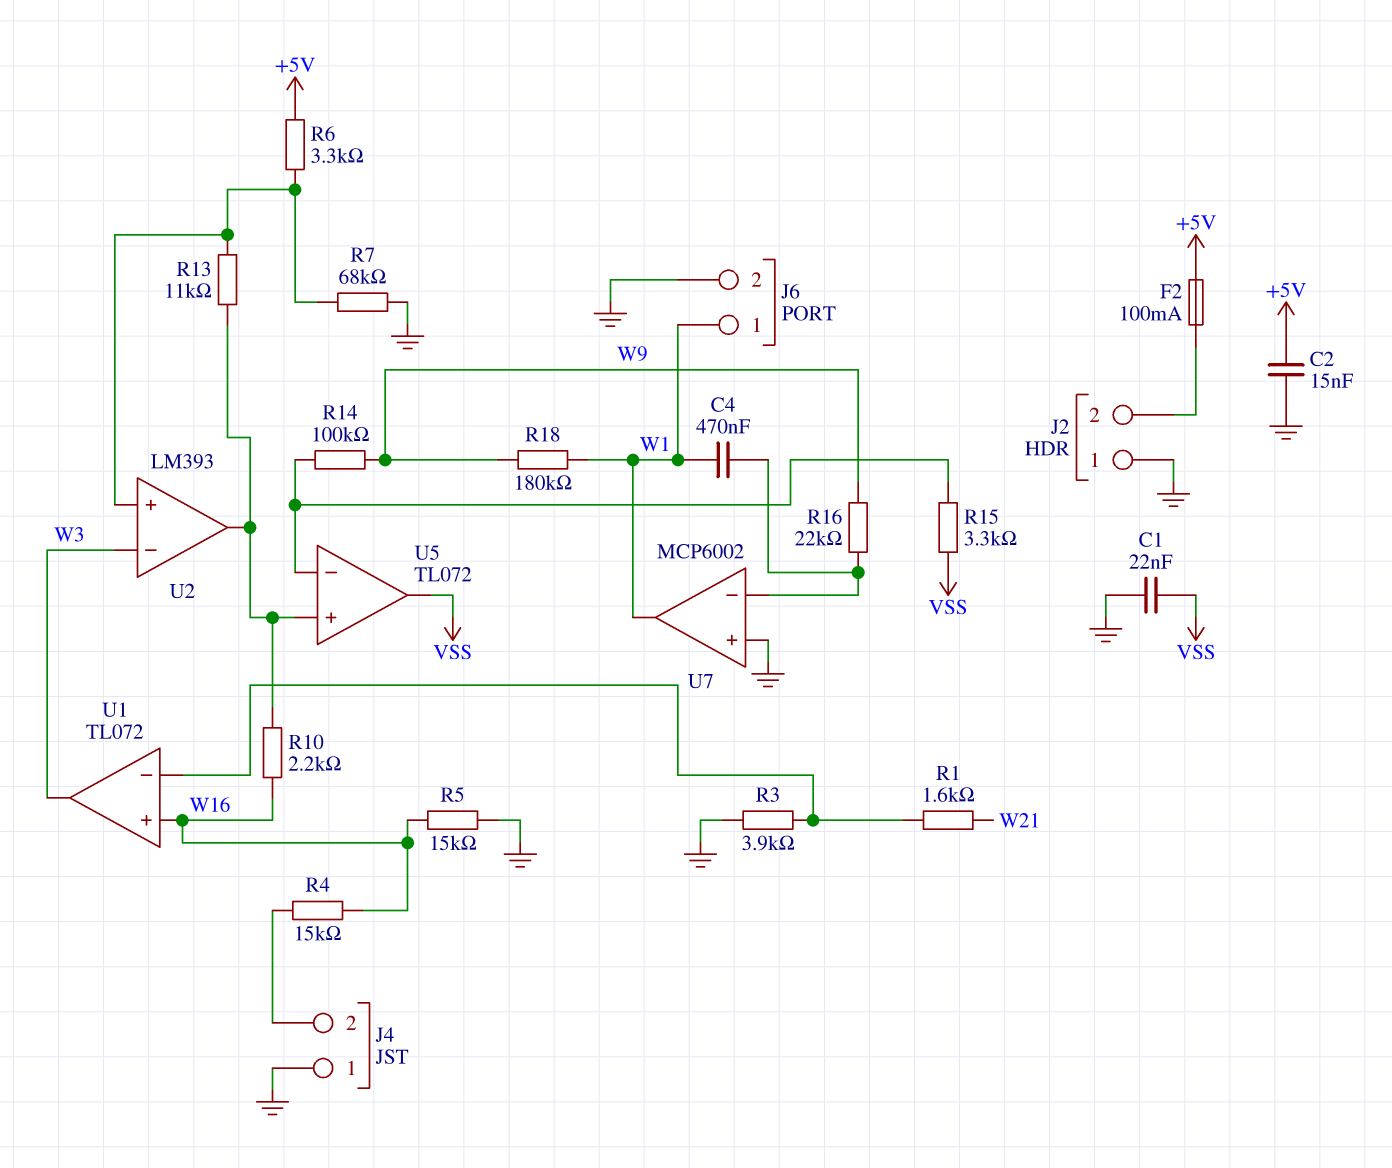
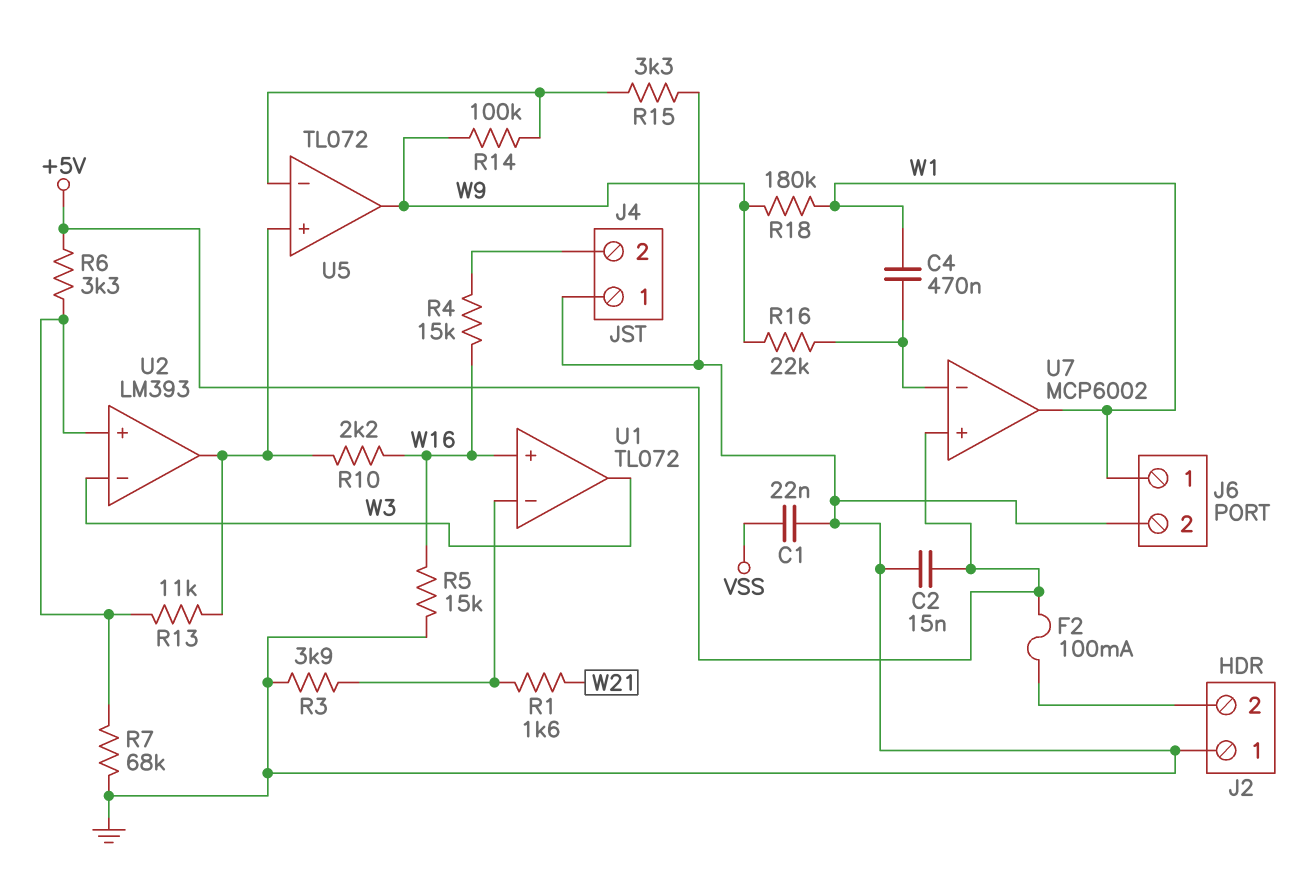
R15: 3.3k (U5/in-, VSS) -> 3.3k (GND, U5/in-)
U5 pin out: VSS -> W9
U7 pin in+: GND -> +5V

